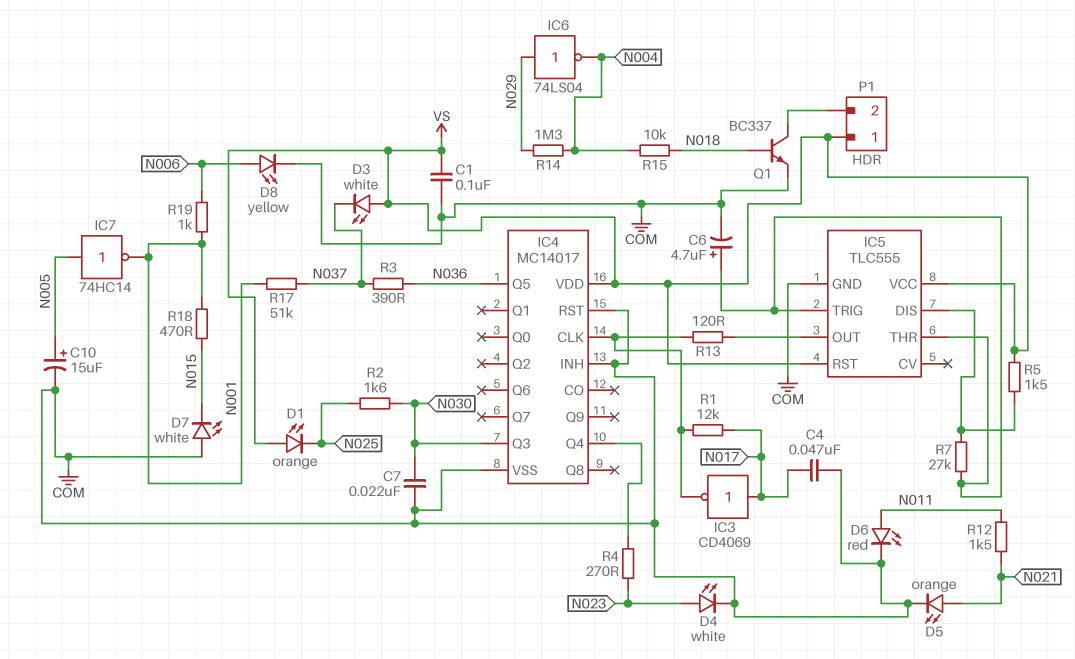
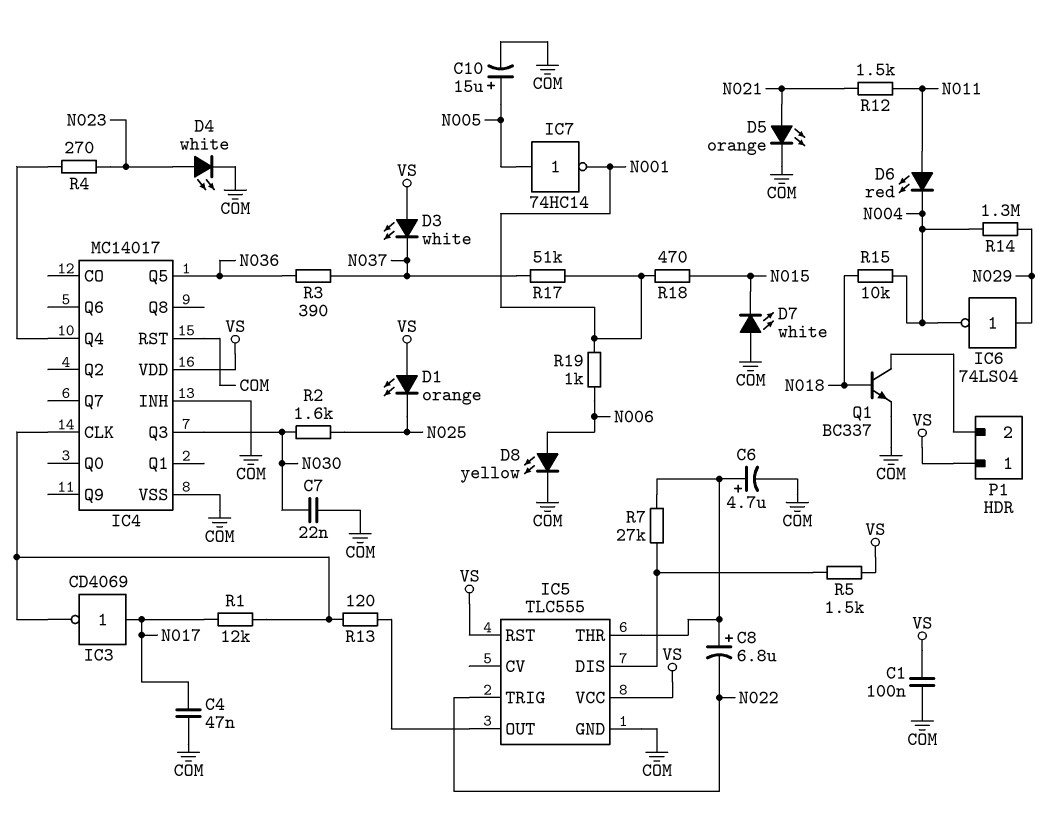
C8: none -> 6.8uF (plus IC5/THR, minus N022)
D6: LED red (A N011, K COM) -> LED red (A N011, K N004)
IC5 pin TRIG: IC5/THR -> N022

